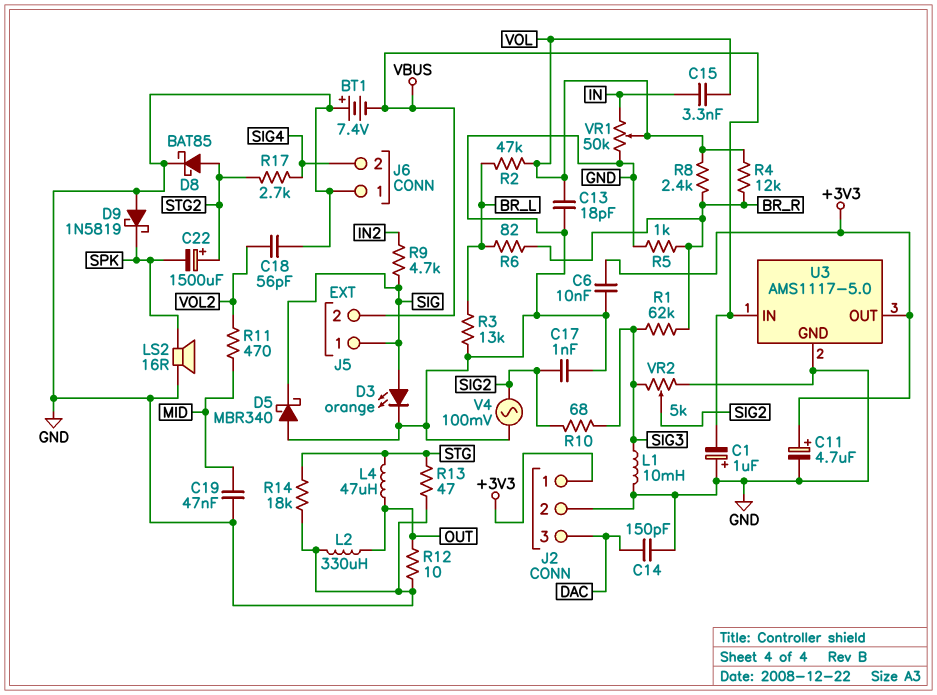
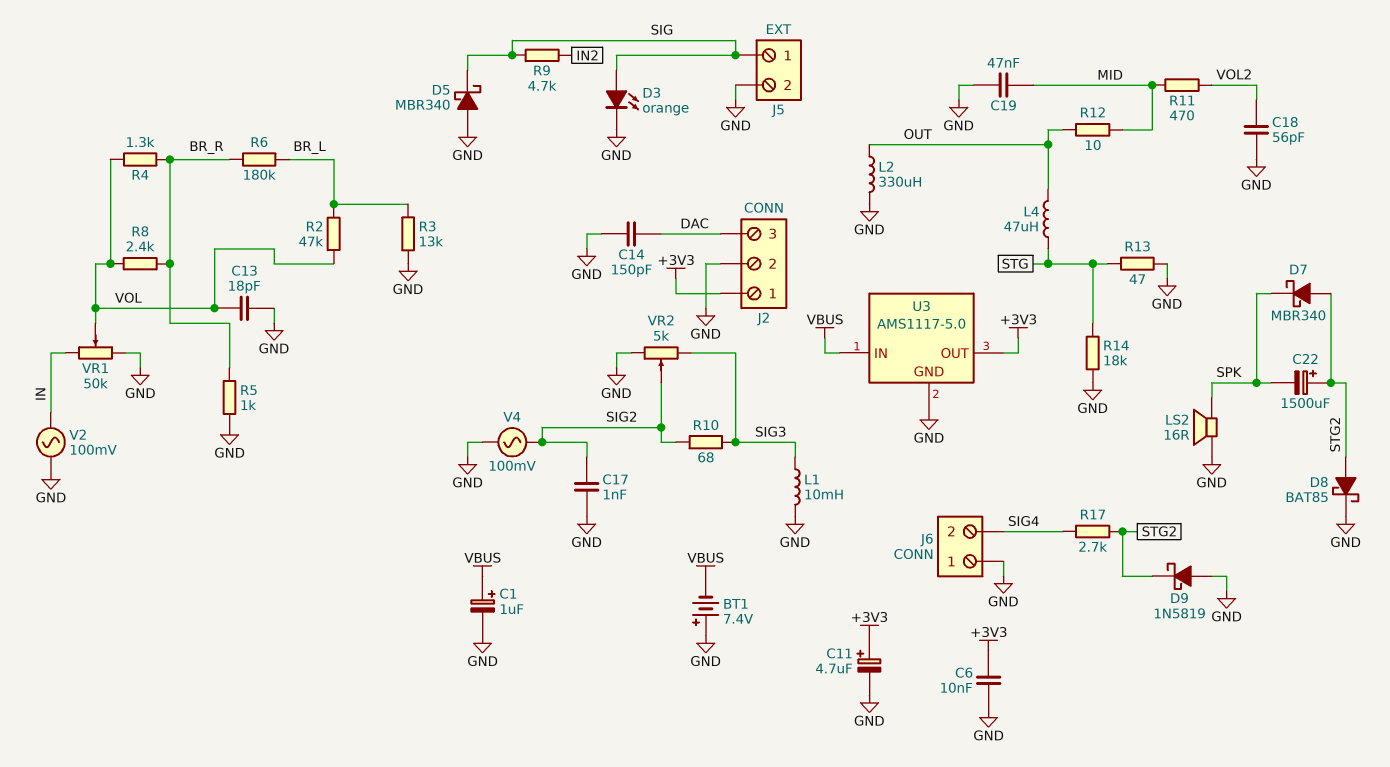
C1: 1uF (plus GND, minus VBUS) -> 1uF (plus VBUS, minus GND)
C15: 3.3nF (IN, VOL) -> none
D7: none -> schottky MBR340 (A STG2, K SPK)
D9: schottky 1N5819 (A GND, K SPK) -> schottky 1N5819 (A GND, K STG2)
J5 pin 2: VBUS -> GND
R1: 62k (BR_R, SIG3) -> none
R4: 12k (BR_R, VOL) -> 1.3k (BR_R, VOL)
R6: 82 (BR_L, BR_R) -> 180k (BR_L, BR_R)
R12: 10 (GND, OUT) -> 10 (MID, OUT)
V2: none -> AC 100mV (GND, IN)

